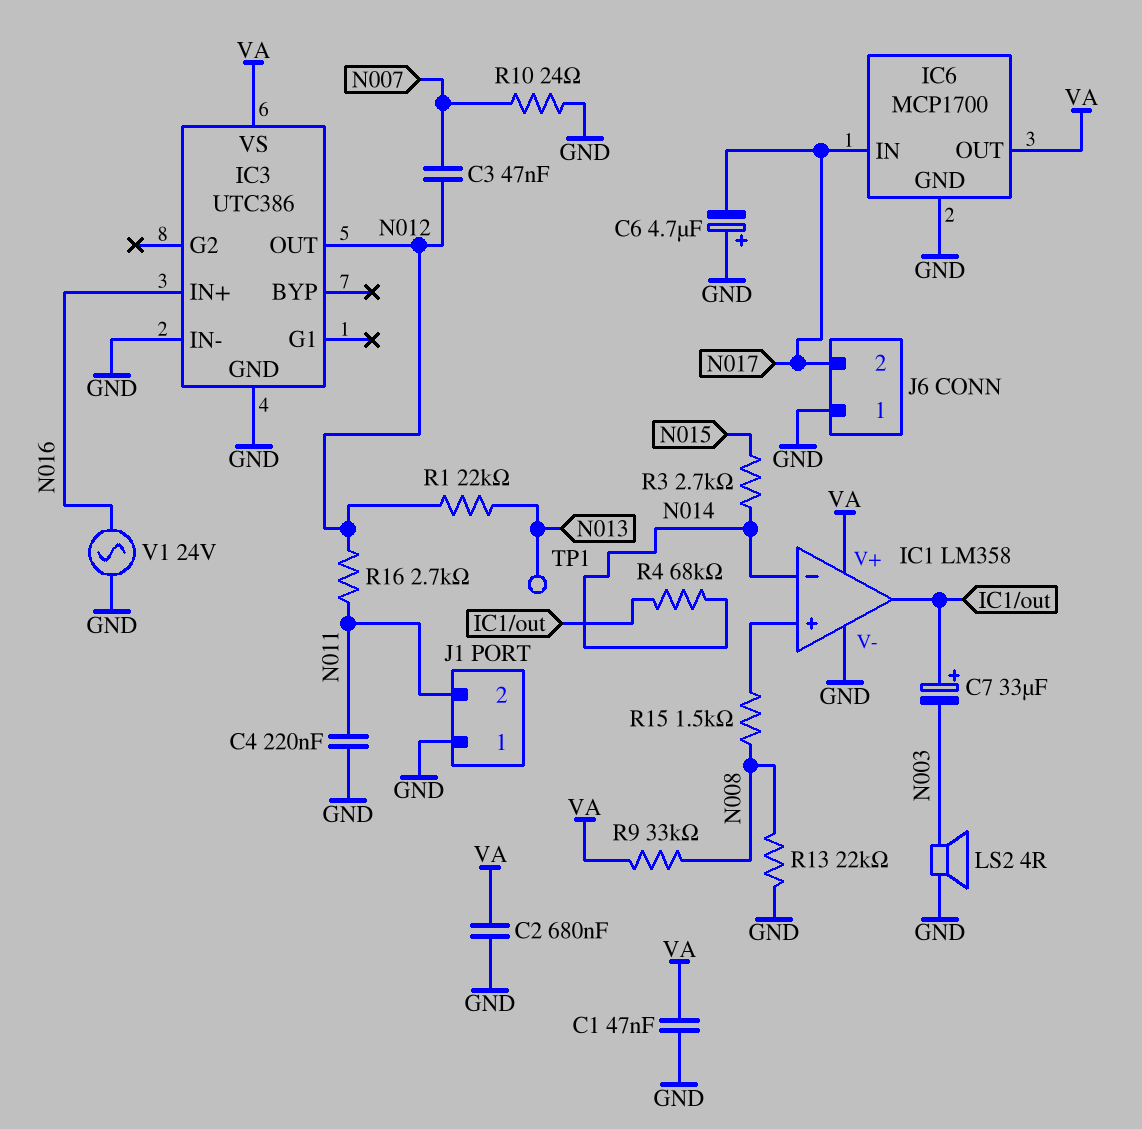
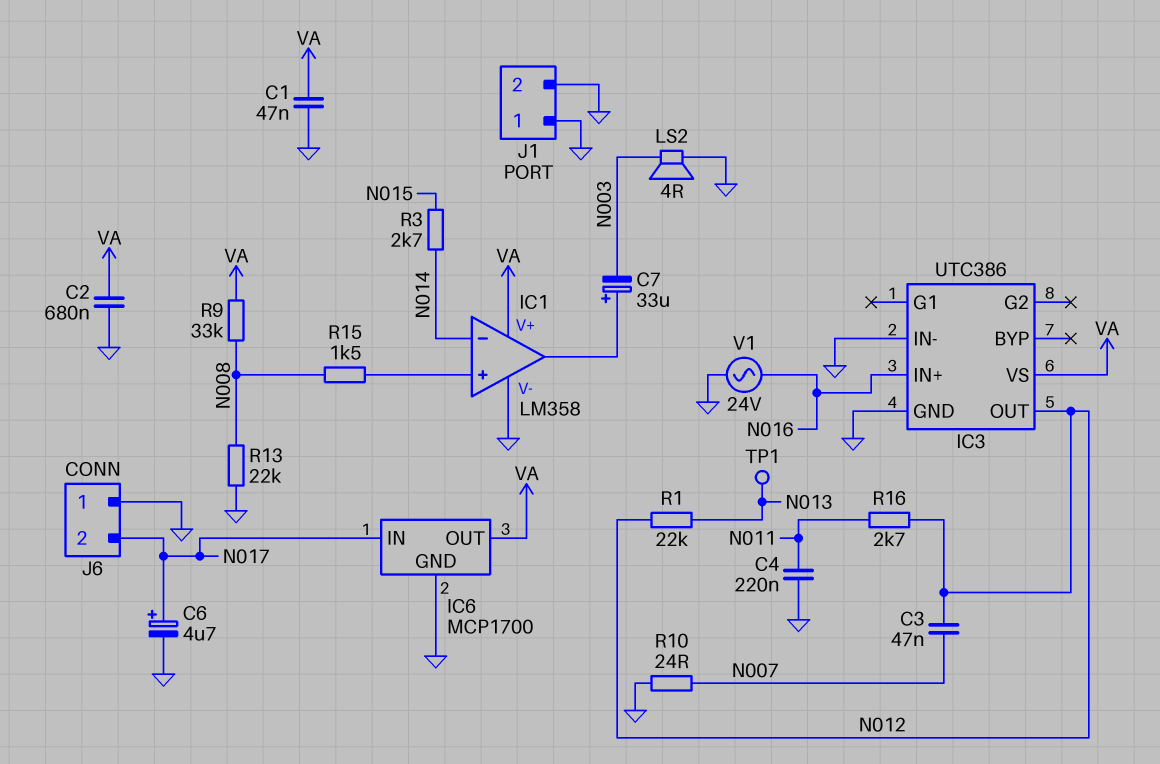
C6: 4.7uF (plus GND, minus N017) -> 4.7uF (plus N017, minus GND)
J1 pin 2: N011 -> GND
R4: 68k (IC1/out, N014) -> none

